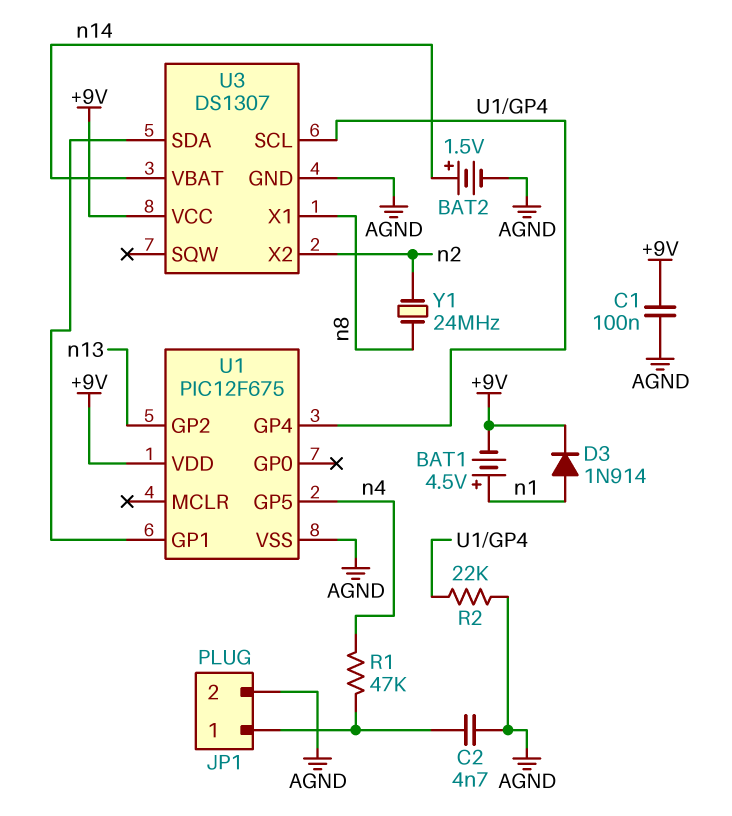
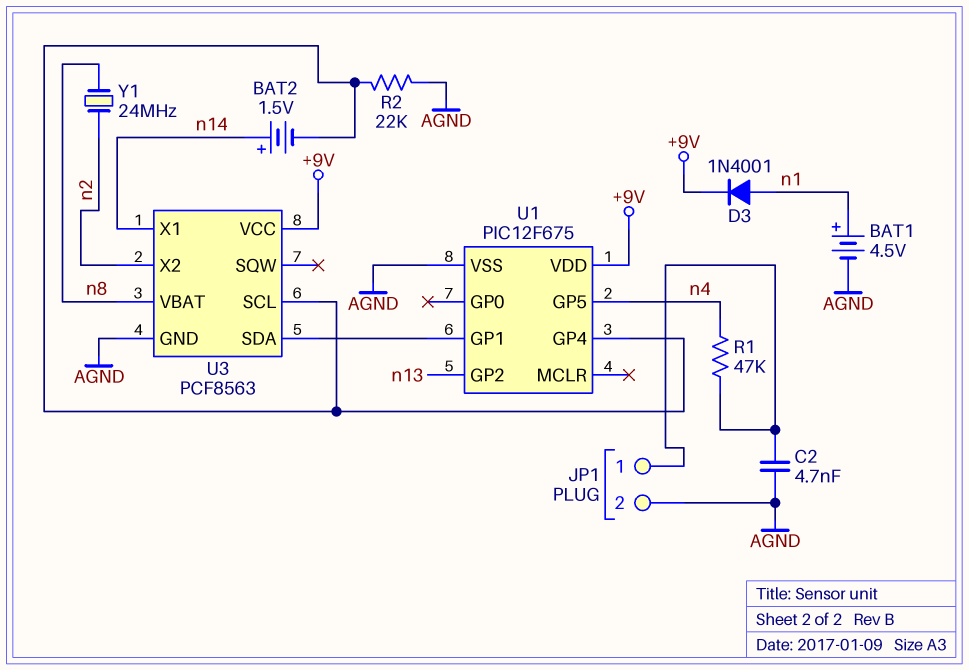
BAT1: 4.5V (plus n1, minus +9V) -> 4.5V (plus n1, minus AGND)
BAT2: 1.5V (plus n14, minus AGND) -> 1.5V (plus n14, minus U1/GP4)
C1: 100nF (+9V, AGND) -> none
D3: diode 1N914 (A n1, K +9V) -> diode 1N4001 (A n1, K +9V)
U3: DS1307 -> PCF8563
U3 pin VBAT: n14 -> n8
U3 pin X1: n8 -> n14

